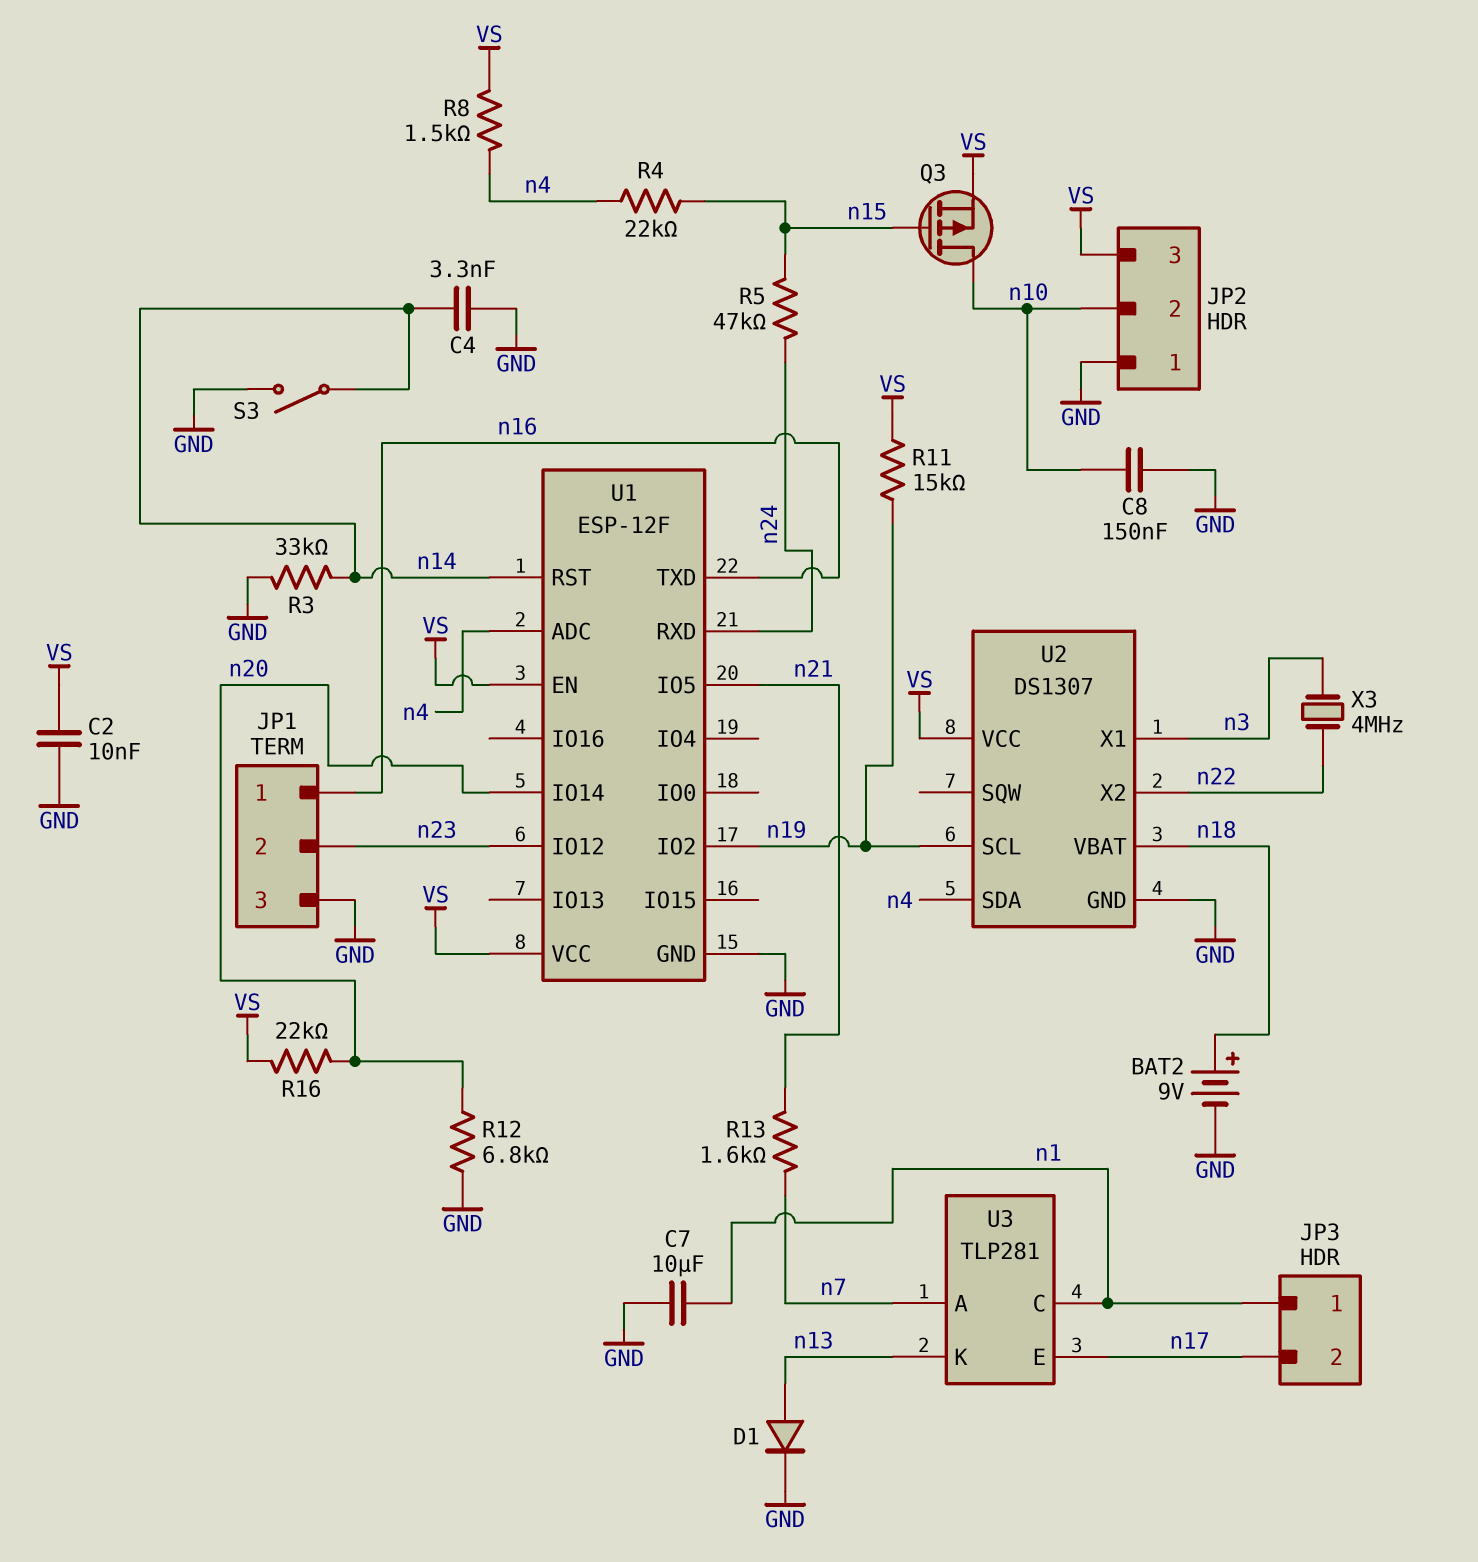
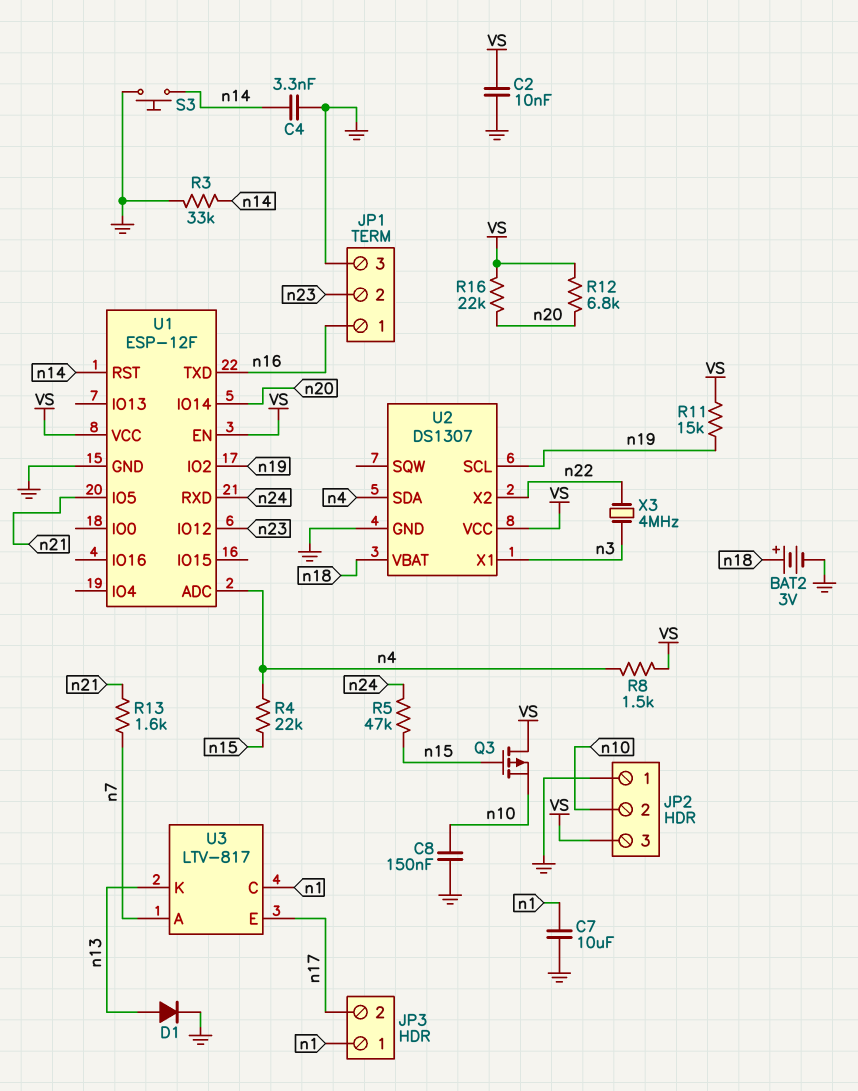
BAT2: 9V (plus n18, minus GND) -> 3V (plus n18, minus GND)
Q3: PMOS (G n15, D n10, S VS) -> PMOS (G n15, D VS, S n10)
R12: 6.8k (GND, n20) -> 6.8k (VS, n20)
S3: switch (GND, n14) -> button (GND, n14)
U3: TLP281 -> LTV-817

